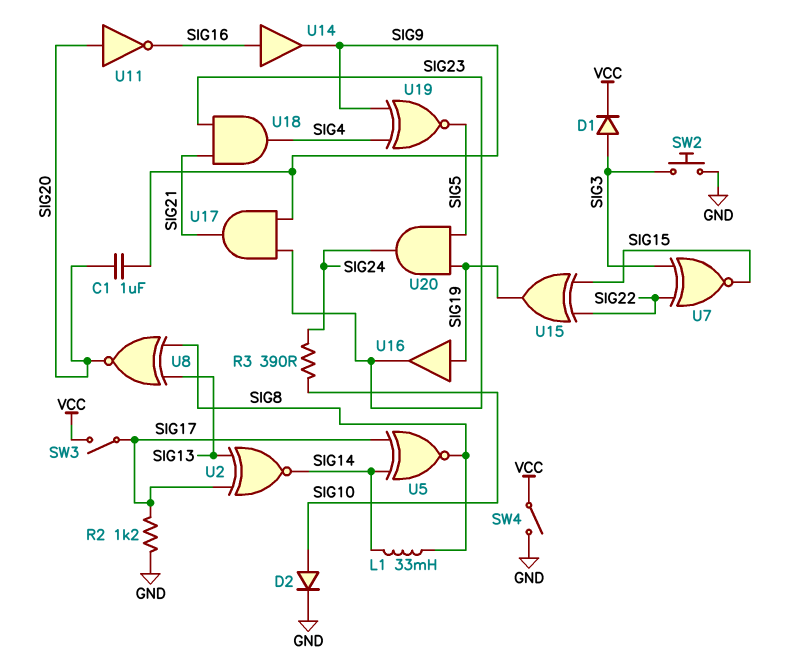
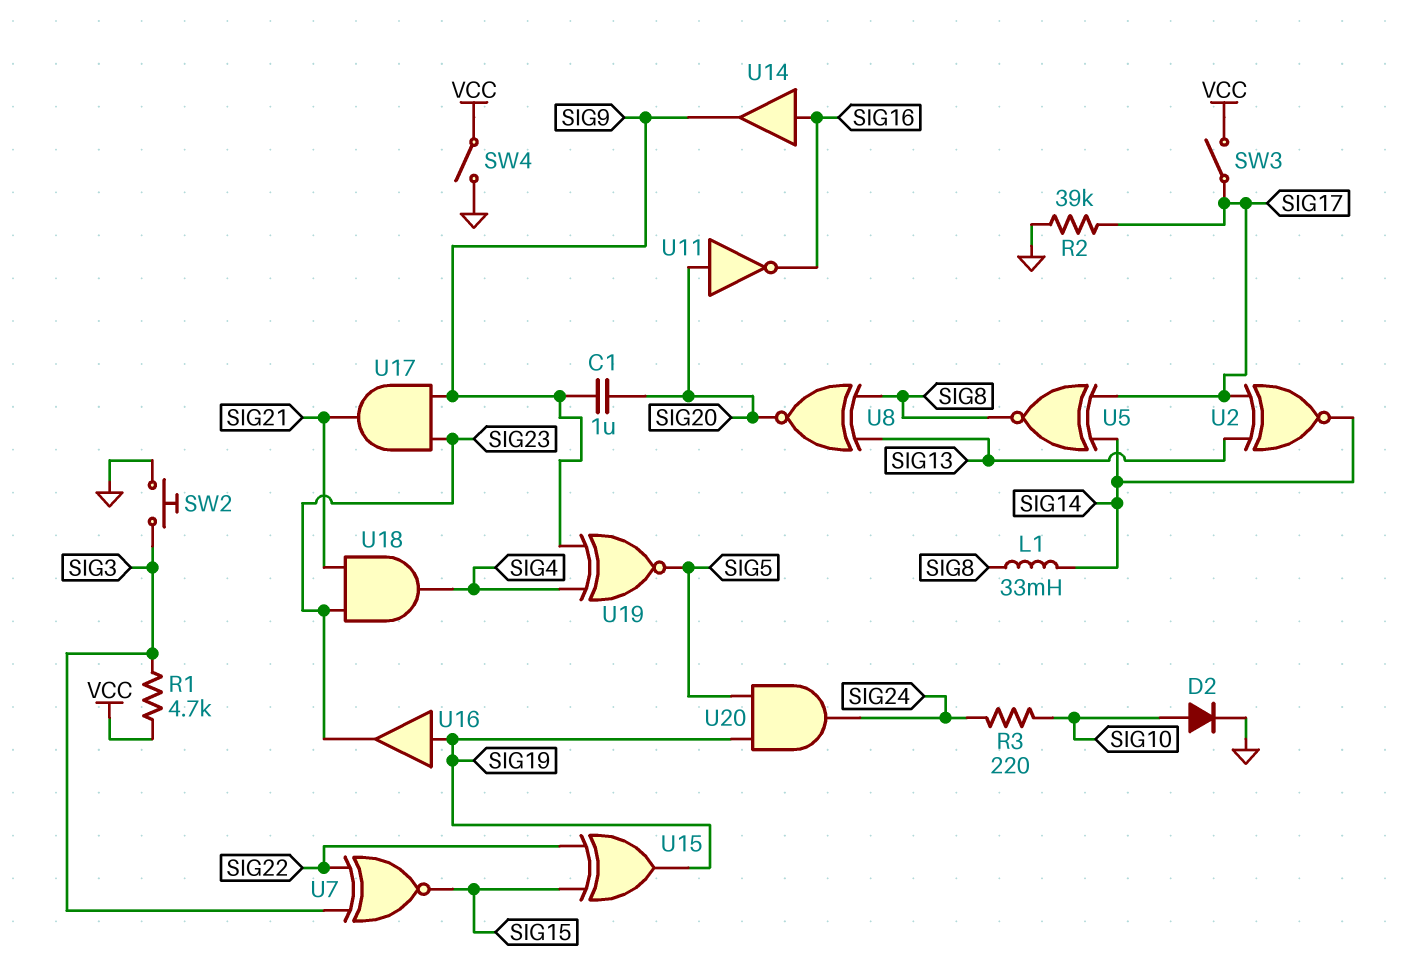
D1: diode (A SIG3, K VCC) -> none
R1: none -> 4.7k (SIG3, VCC)
R2: 1.2k (GND, SIG17) -> 39k (GND, SIG17)
R3: 390 (SIG10, SIG24) -> 220 (SIG10, SIG24)

